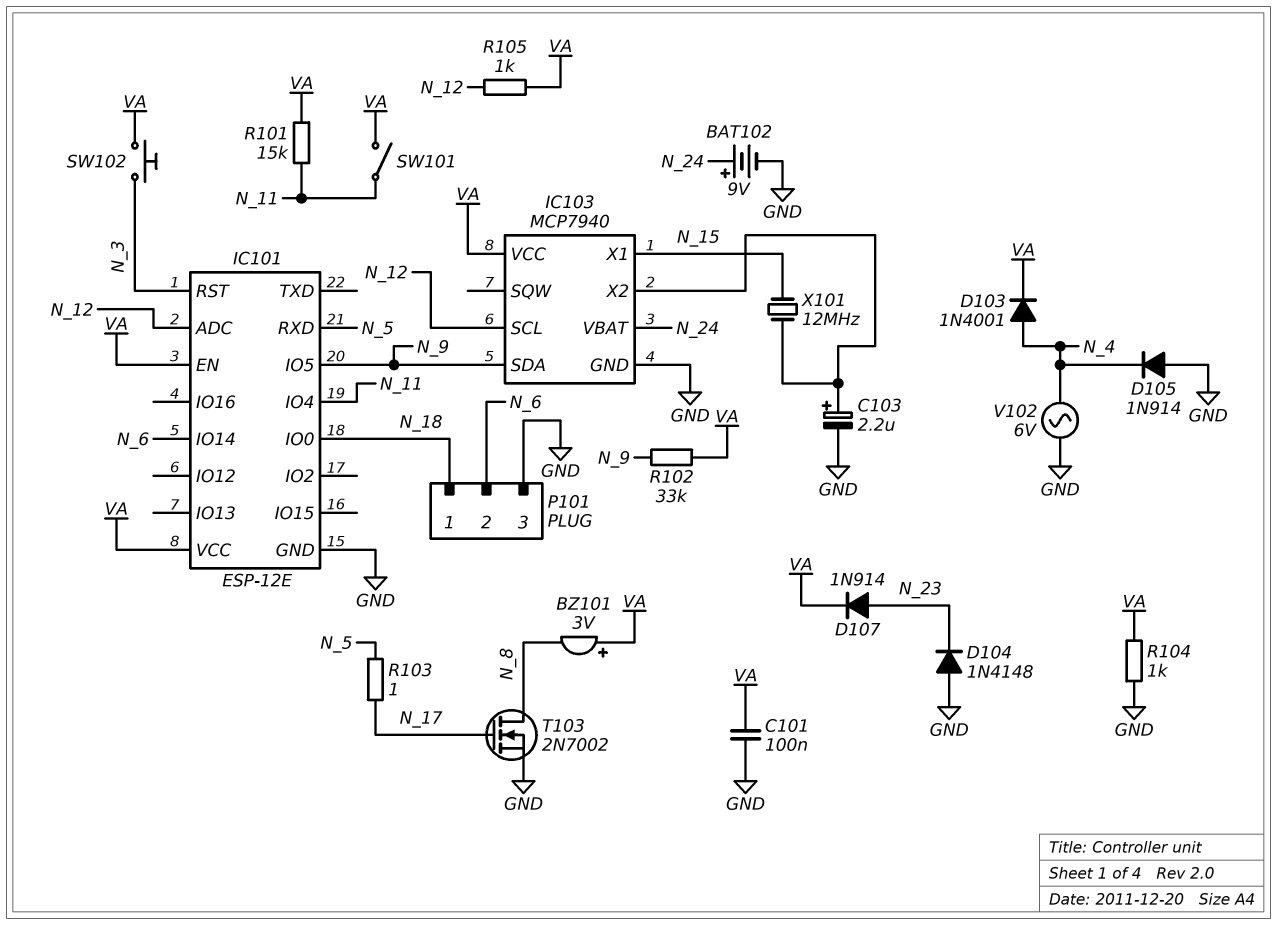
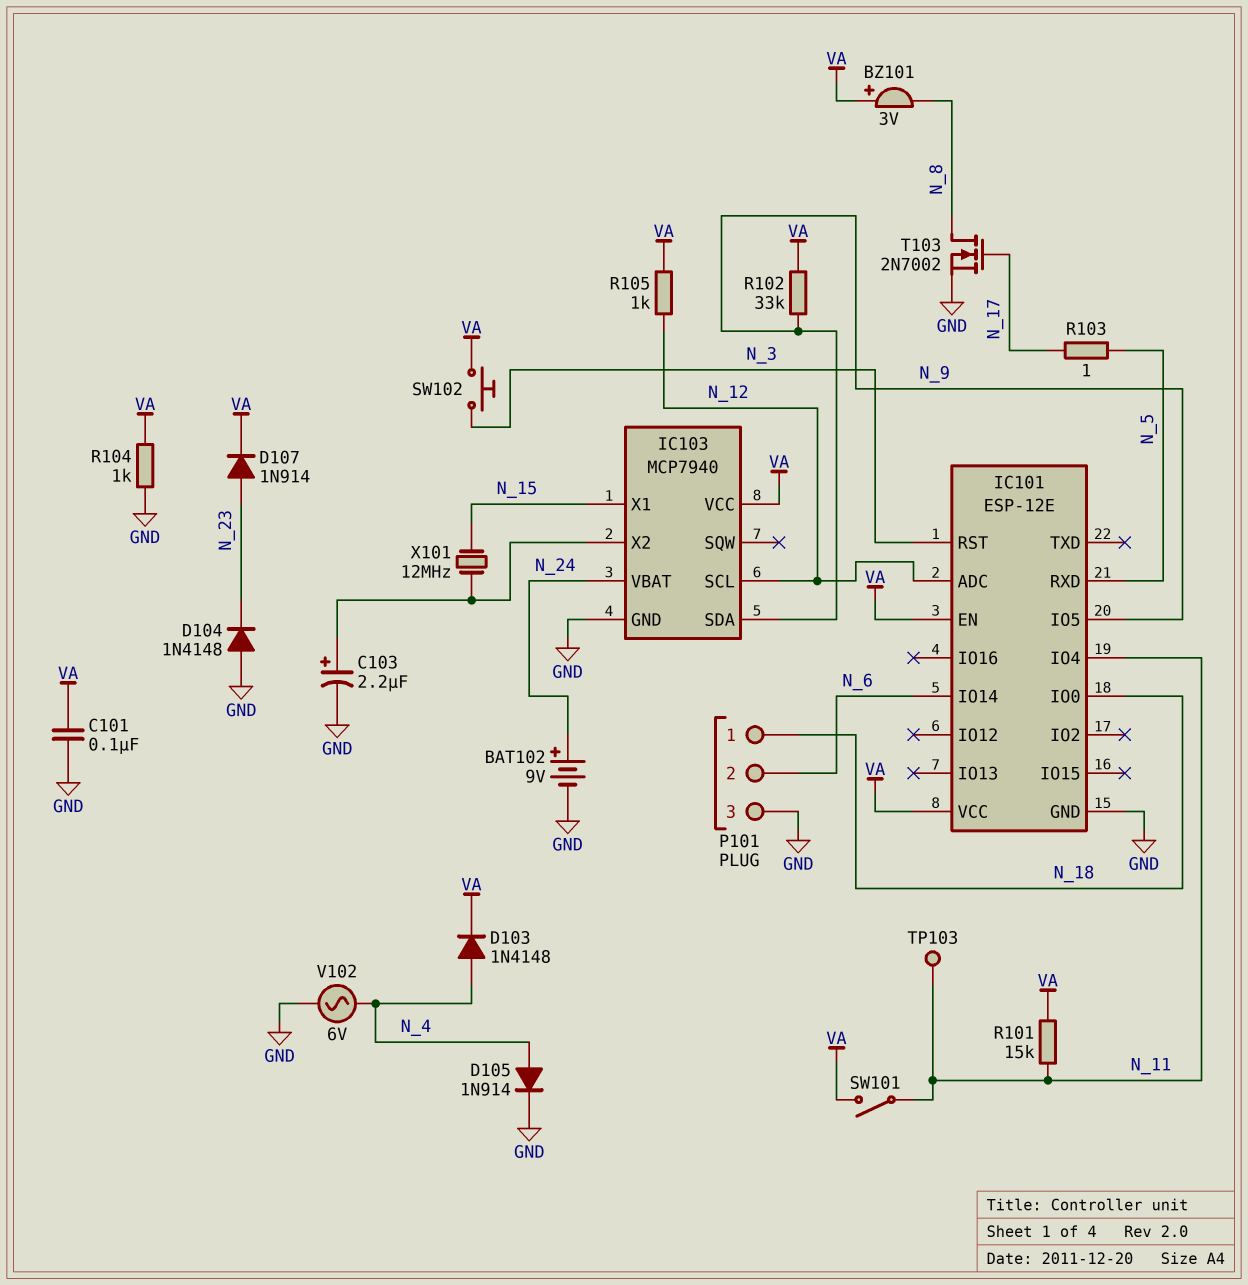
D103: diode 1N4001 (A N_4, K VA) -> diode 1N4148 (A N_4, K VA)
D105: diode 1N914 (A GND, K N_4) -> diode 1N914 (A N_4, K GND)
TP103: none -> test point (N_11)

